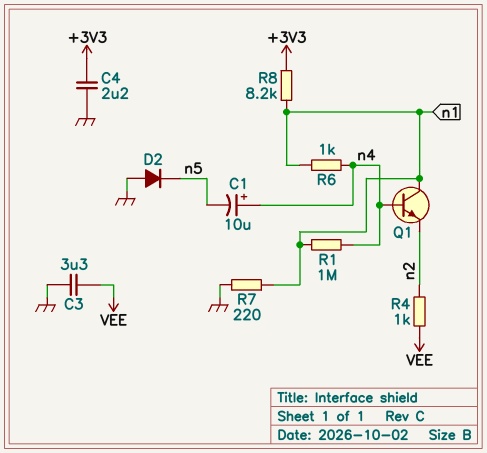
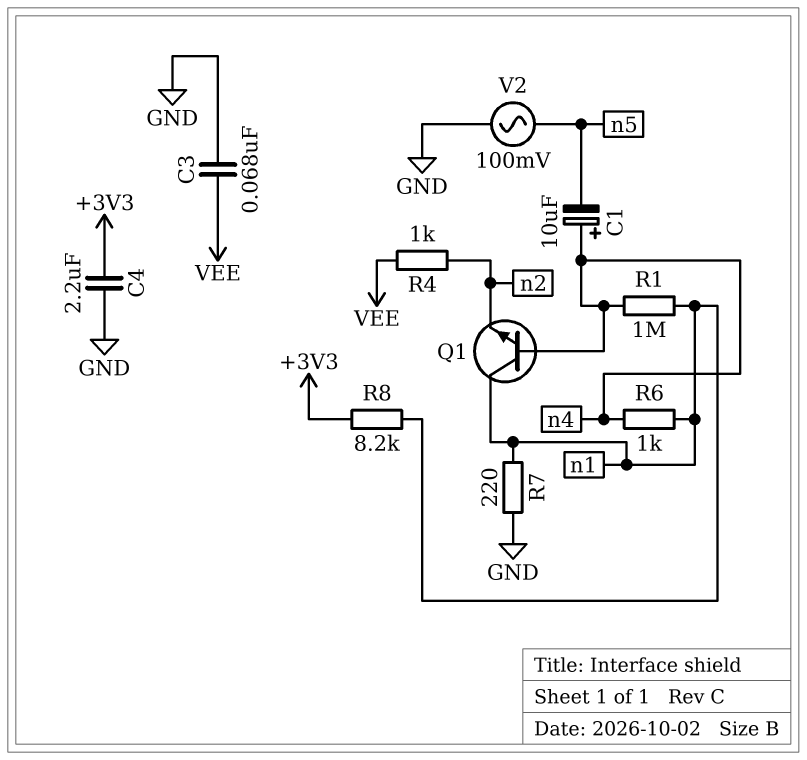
C3: 3.3uF (GND, VEE) -> 68nF (GND, VEE)
D2: diode (A GND, K n5) -> none
V2: none -> AC 100mV (GND, n5)

